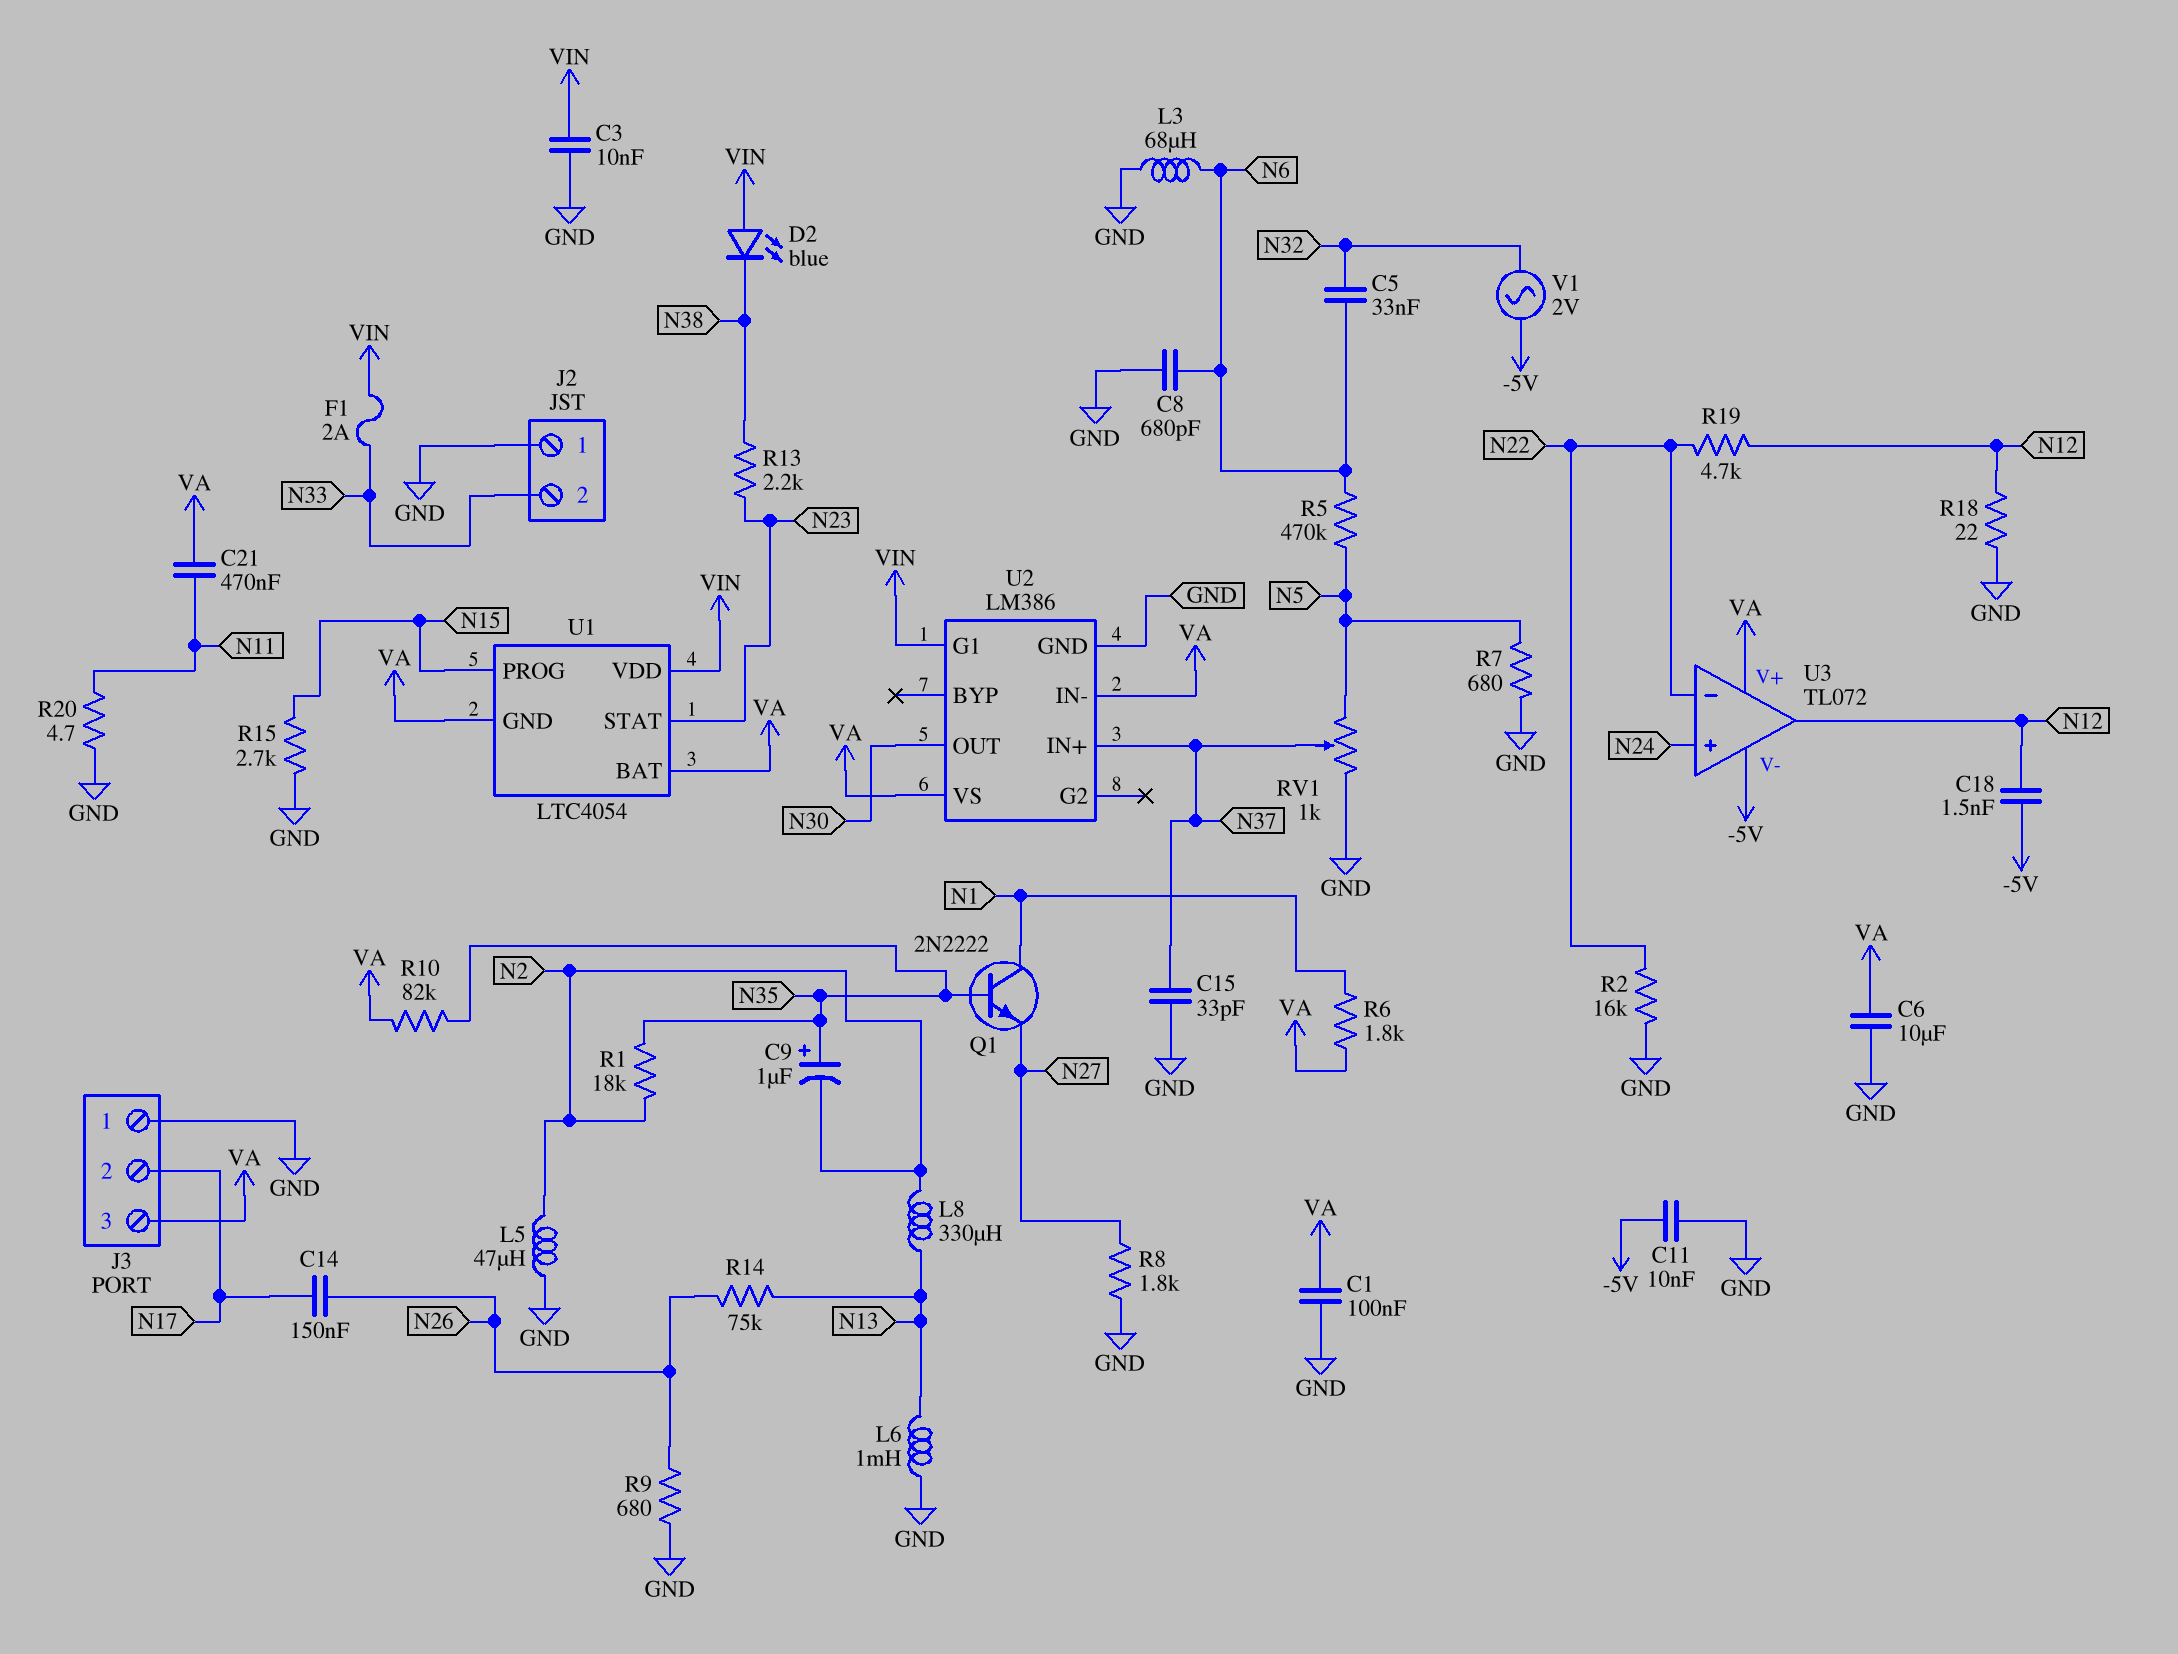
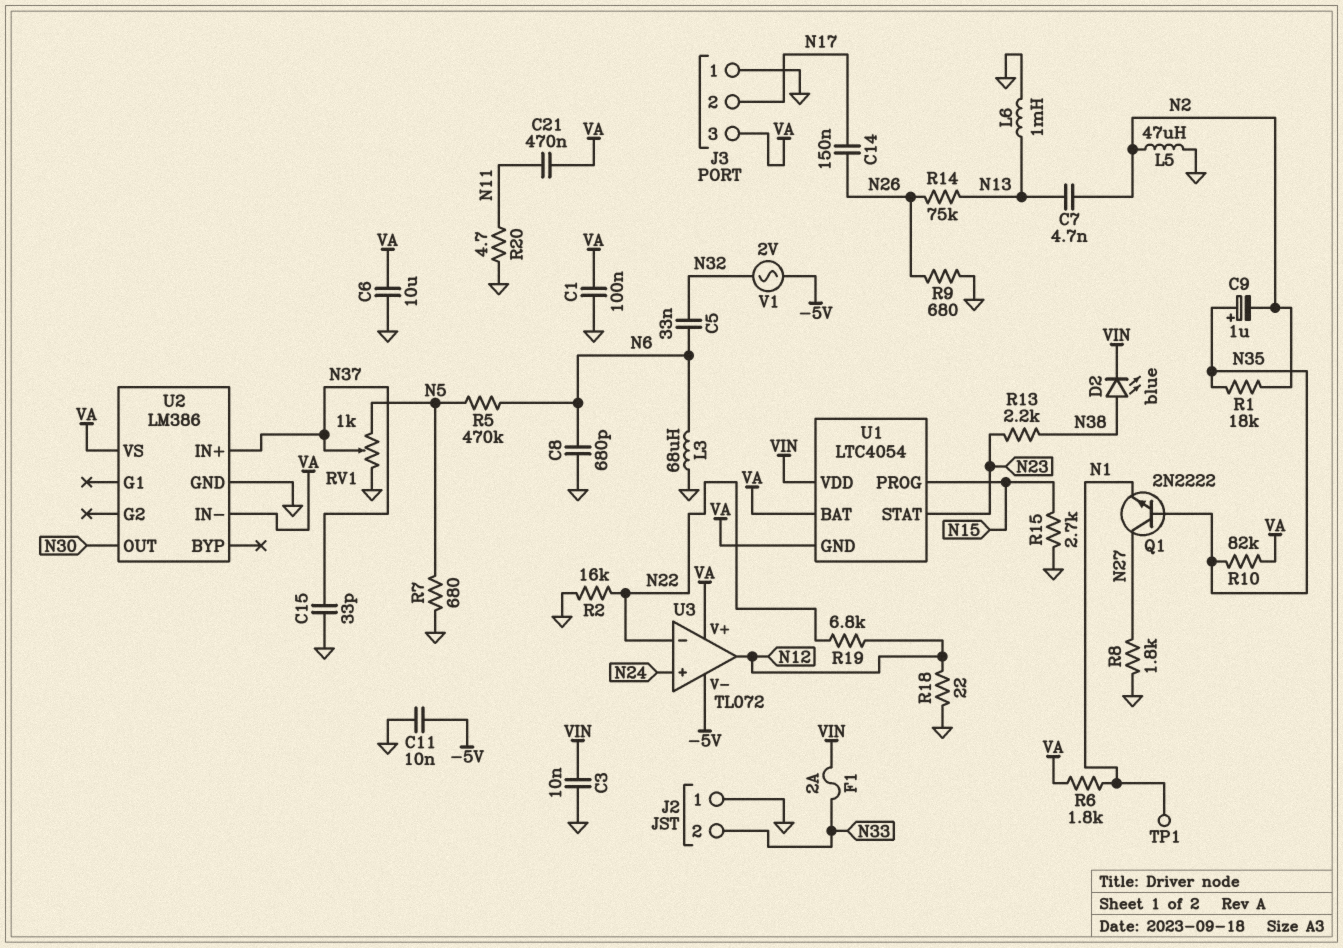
C7: none -> 4.7nF (N2, N13)
C18: 1.5nF (-5V, N12) -> none
D2: LED blue (A VIN, K N38) -> LED blue (A N38, K VIN)
L8: 330uH (N2, N13) -> none
Q1: NPN 2N2222 (B N35, C N1, E N27) -> NPN 2N2222 (B N35, C N27, E N1)
R19: 4.7k (N12, N22) -> 6.8k (N12, N22)
TP1: none -> test point (N1)
U2 pin G1: VIN -> none

